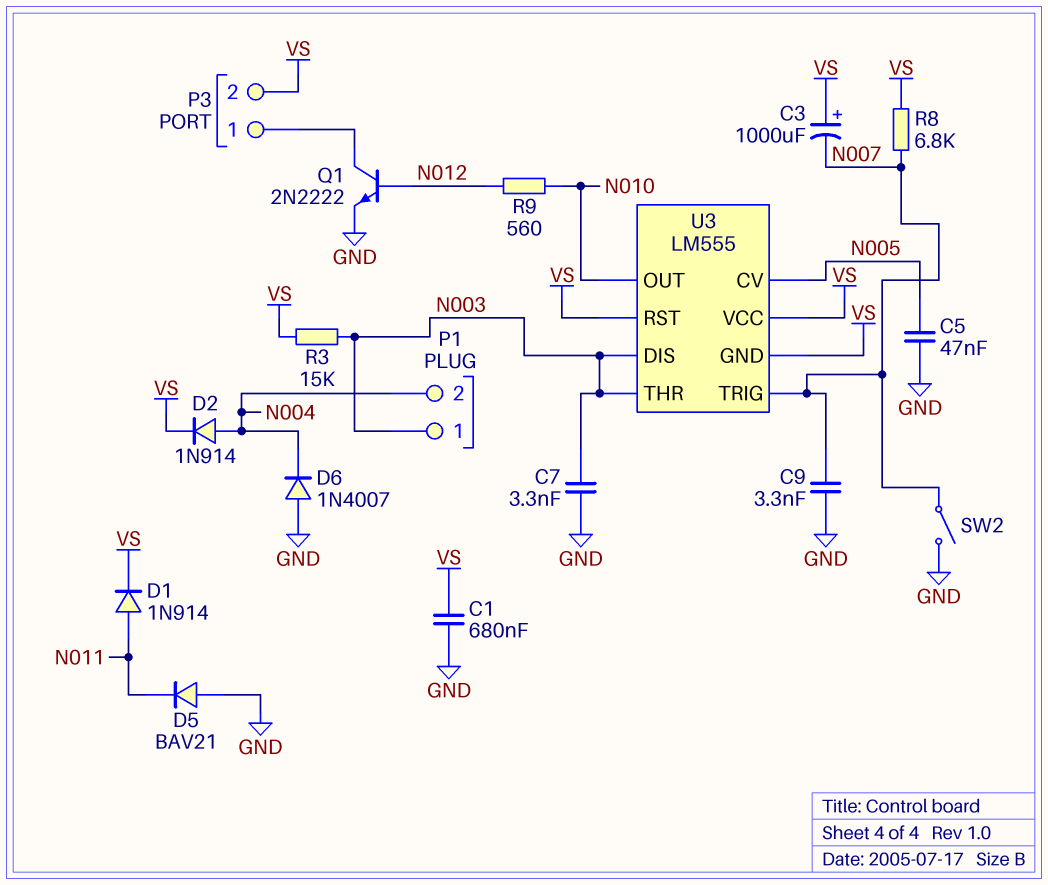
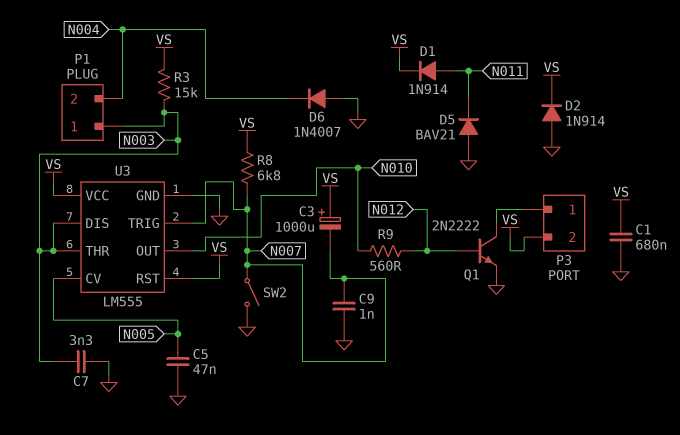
C9: 3.3nF (GND, N007) -> 1nF (GND, N007)
D2: diode 1N914 (A N004, K VS) -> diode 1N914 (A GND, K VS)
U3 pin GND: VS -> GND

